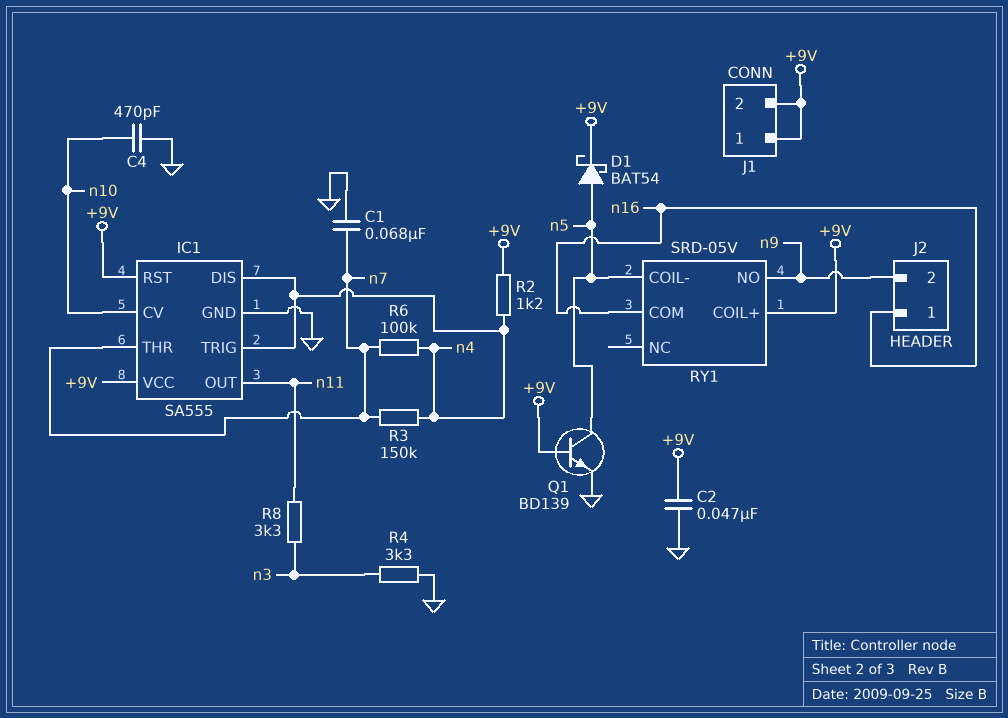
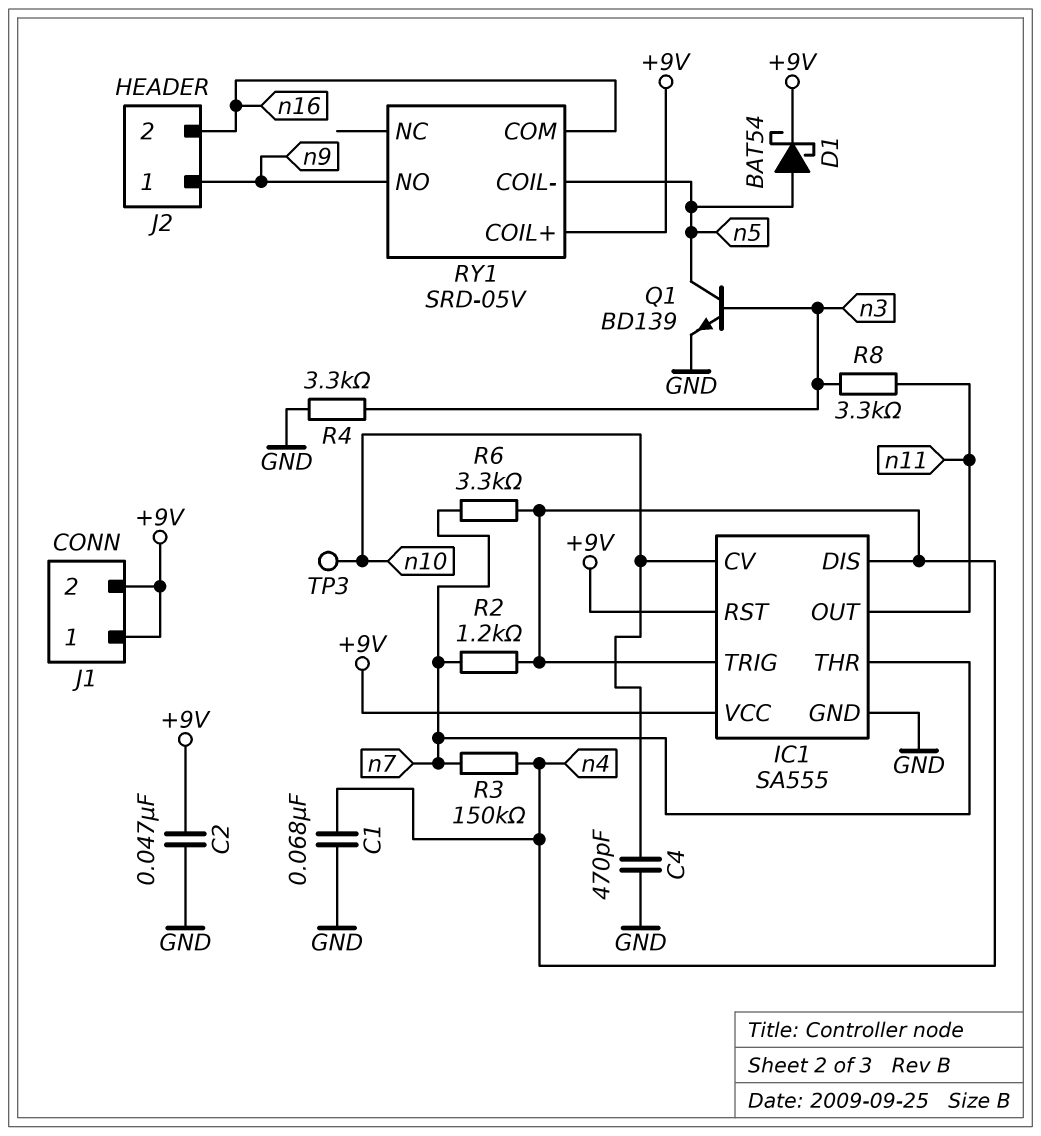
C1: 68nF (GND, n7) -> 68nF (GND, n4)
J2 pin 1: n16 -> n9
J2 pin 2: n9 -> n16
Q1: NPN BD139 (B +9V, C n5, E GND) -> NPN BD139 (B n3, C n5, E GND)
R2: 1.2k (+9V, n4) -> 1.2k (n4, n7)
R6: 100k (n4, n7) -> 3.3k (n4, n7)
TP3: none -> test point (n10)

